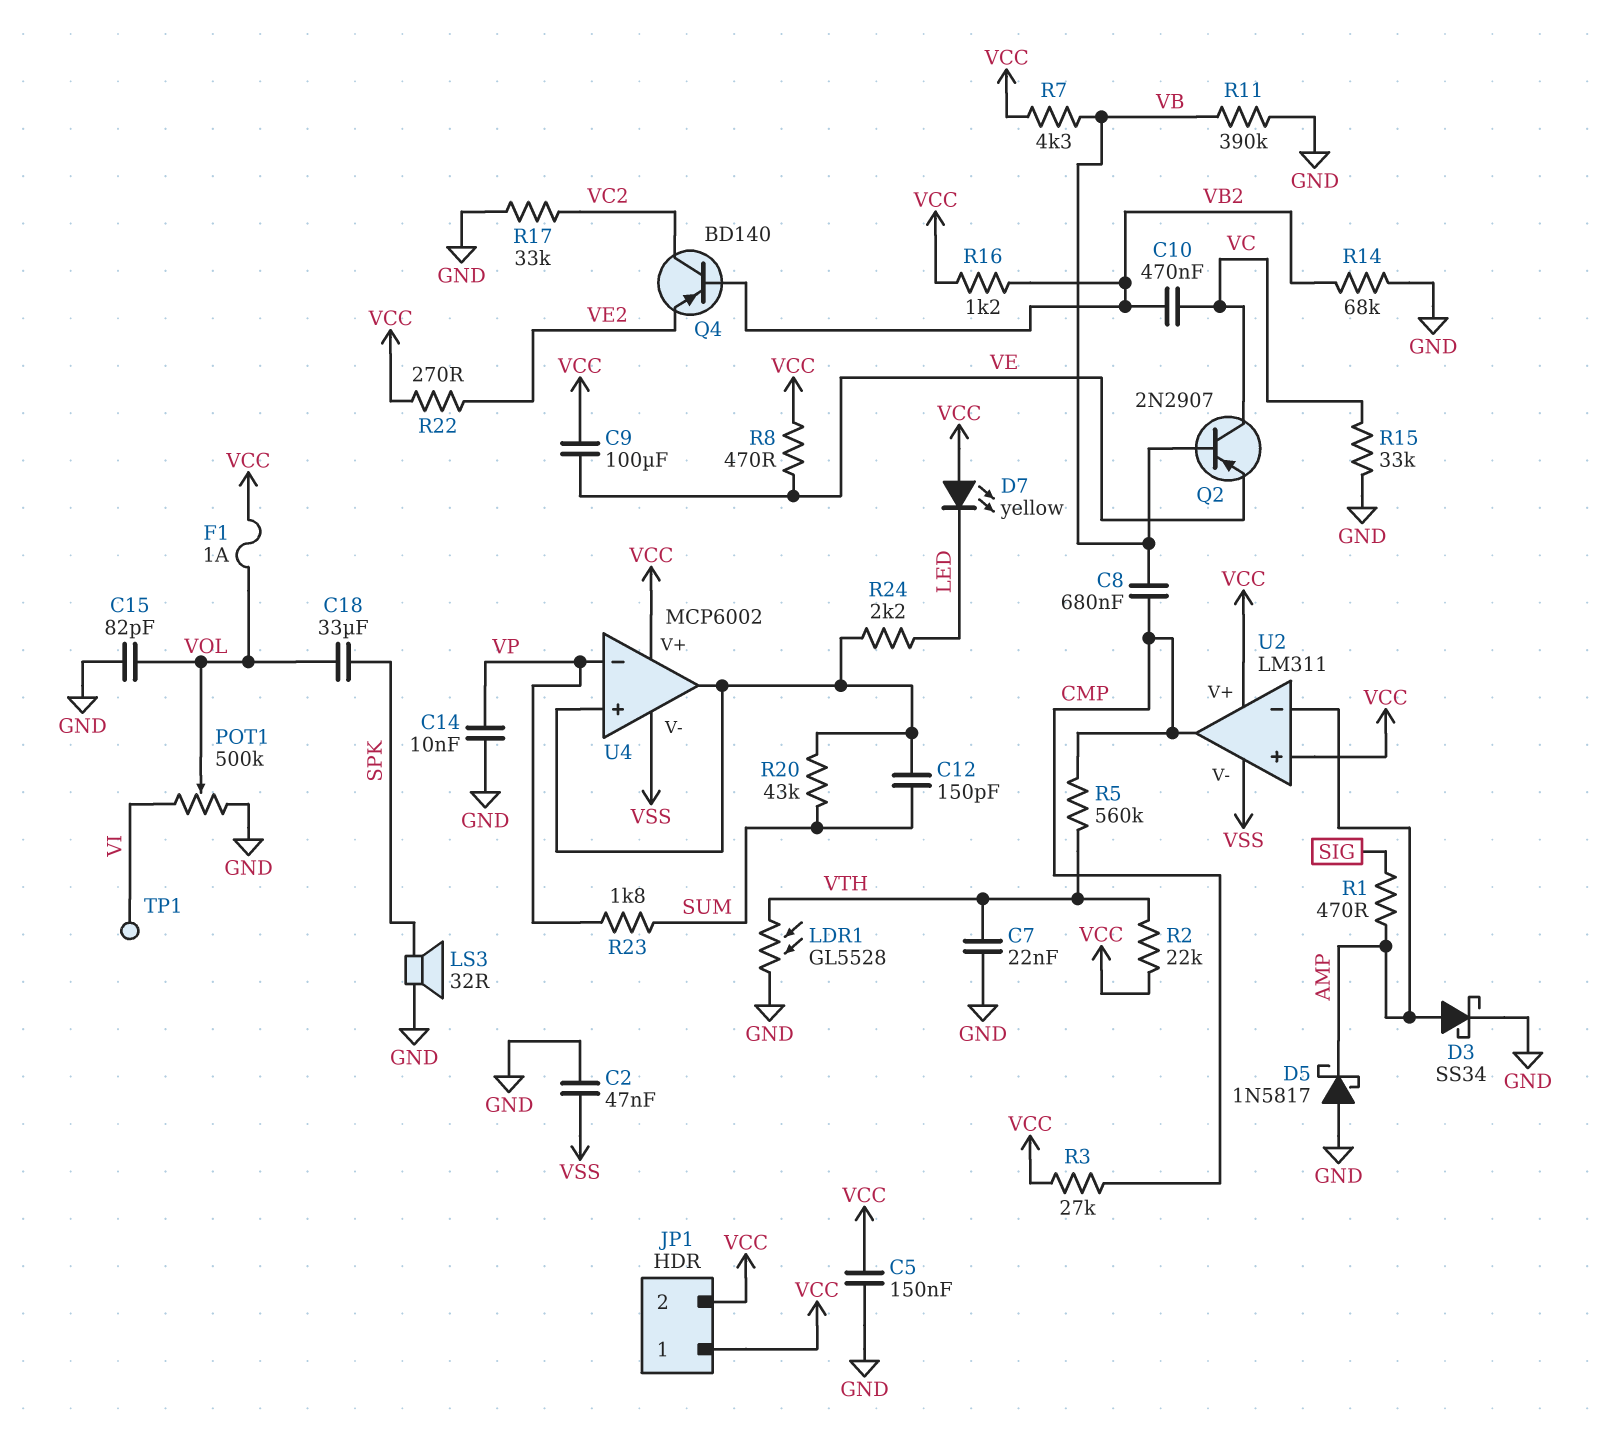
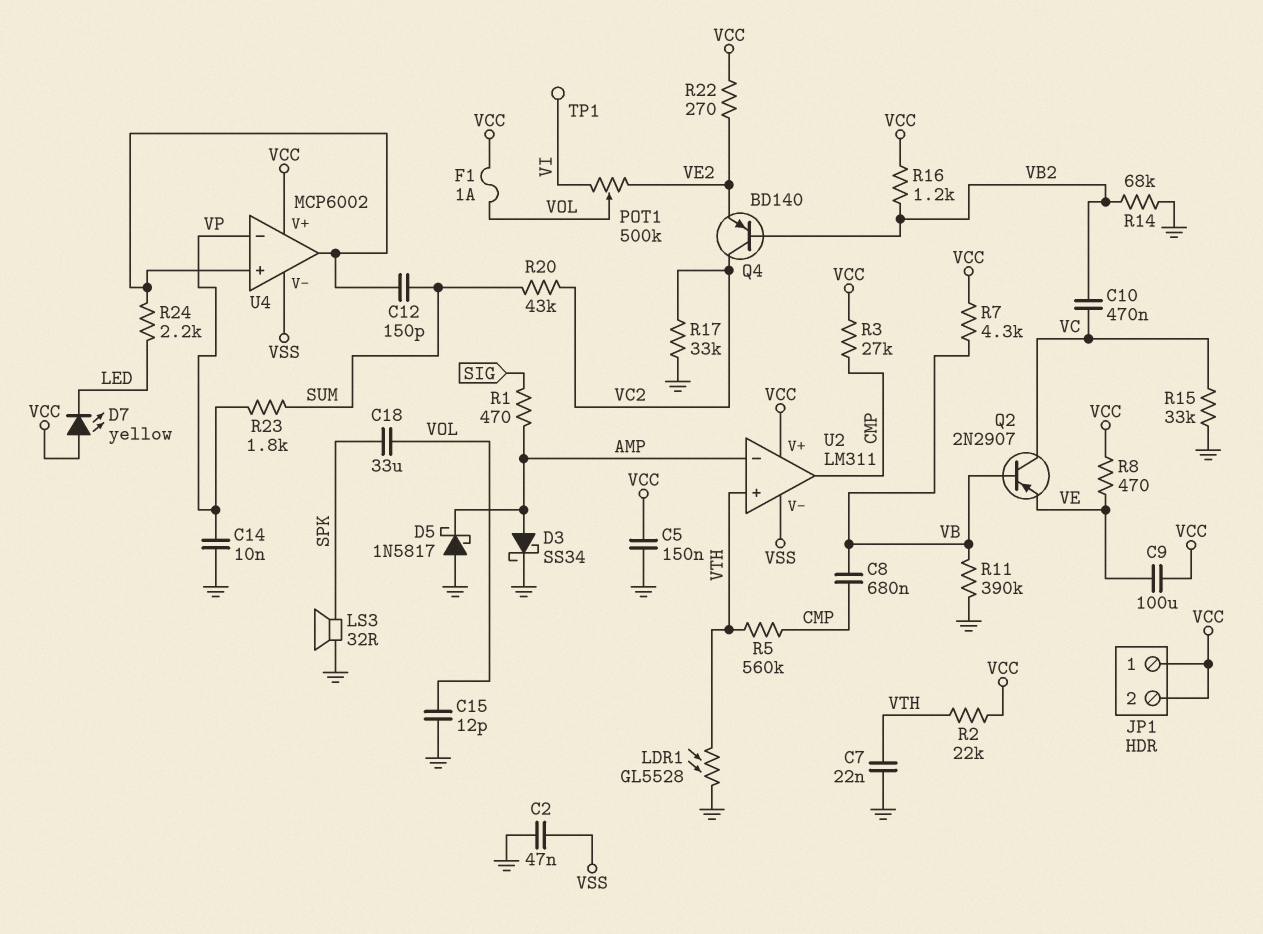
C15: 82pF (GND, VOL) -> 12pF (GND, VOL)
POT1: 500k (GND, VI, wiper VOL) -> 500k (VE2, VI, wiper VOL)
R20: 43k (SUM, U4/in+) -> 43k (SUM, VC2)
U2 pin in+: VCC -> VTH

